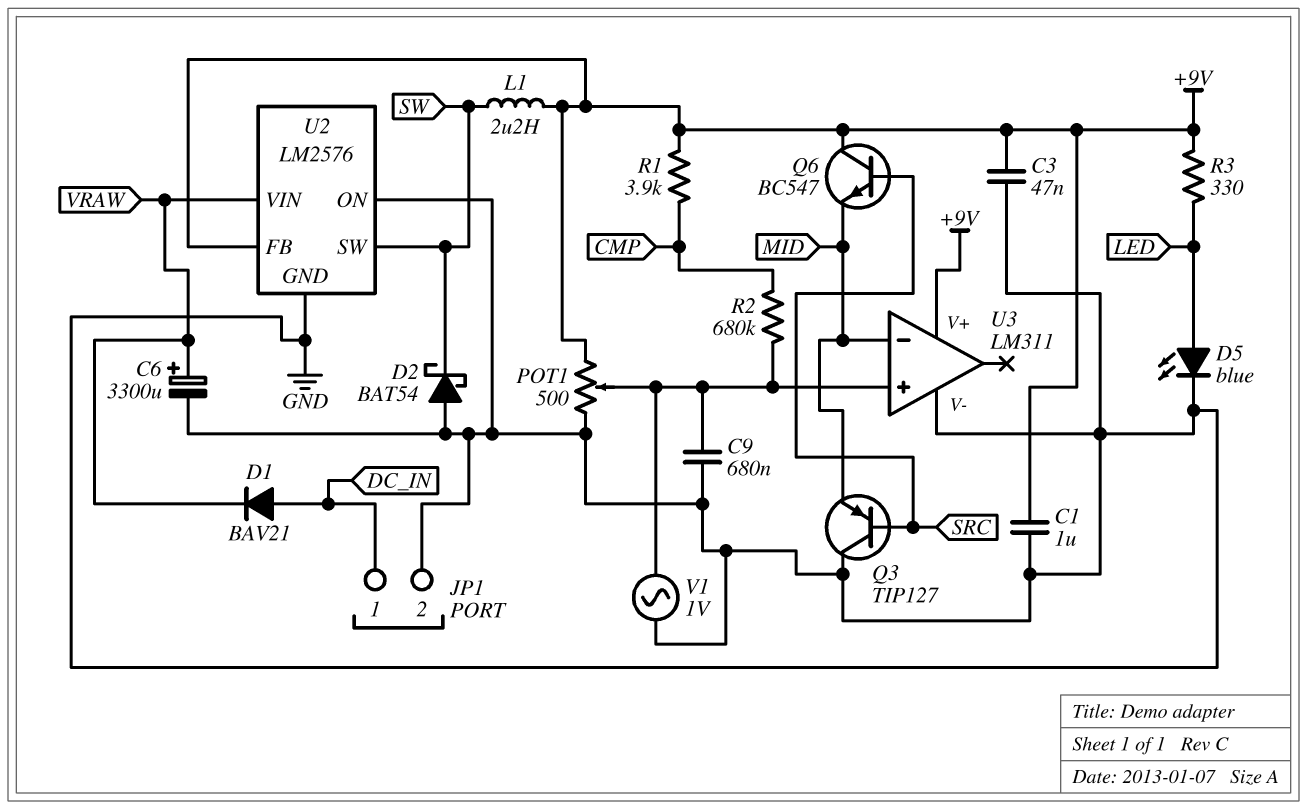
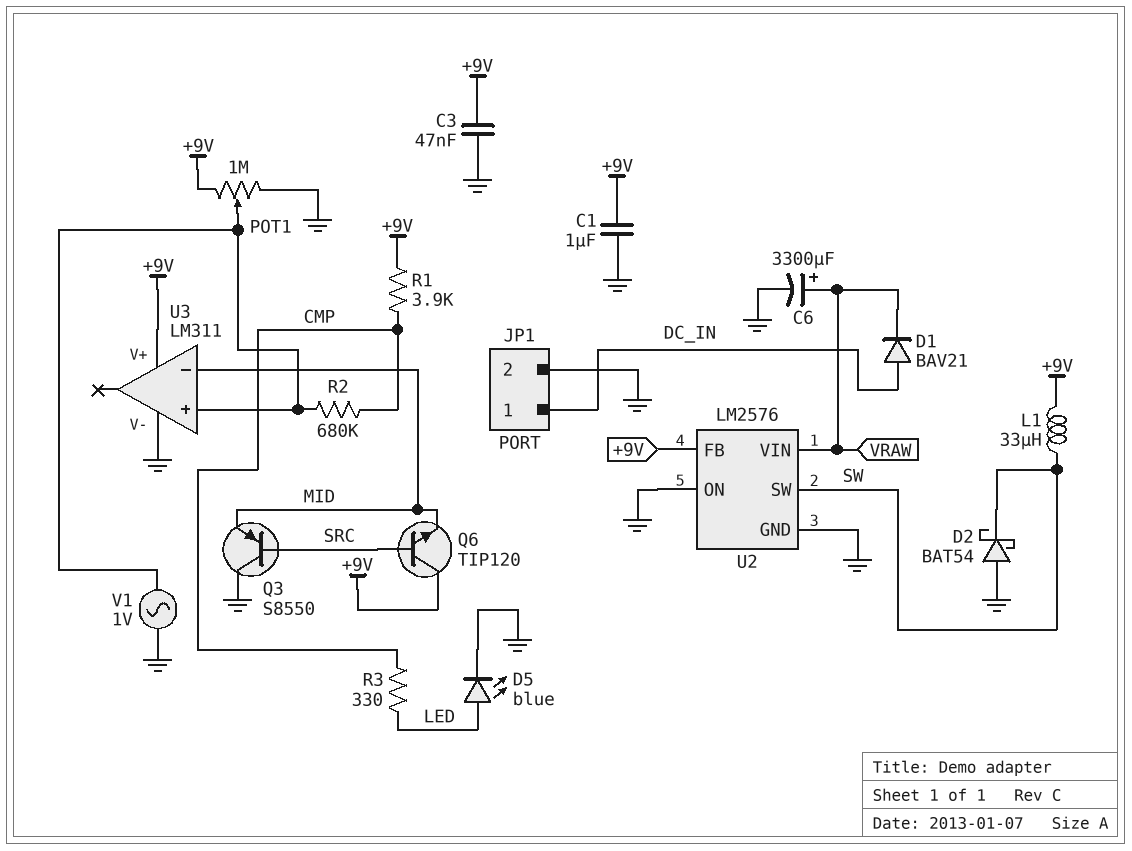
C9: 680nF (GND, U3/in+) -> none
L1: 2.2uH (+9V, SW) -> 33uH (+9V, SW)
POT1: 500 (+9V, GND, wiper U3/in+) -> 1M (+9V, GND, wiper U3/in+)
Q3: PNP TIP127 (B SRC, C GND, E MID) -> PNP S8550 (B SRC, C GND, E MID)
Q6: NPN BC547 (B SRC, C +9V, E MID) -> NPN TIP120 (B SRC, C +9V, E MID)
R3: 330 (+9V, LED) -> 330 (CMP, LED)

